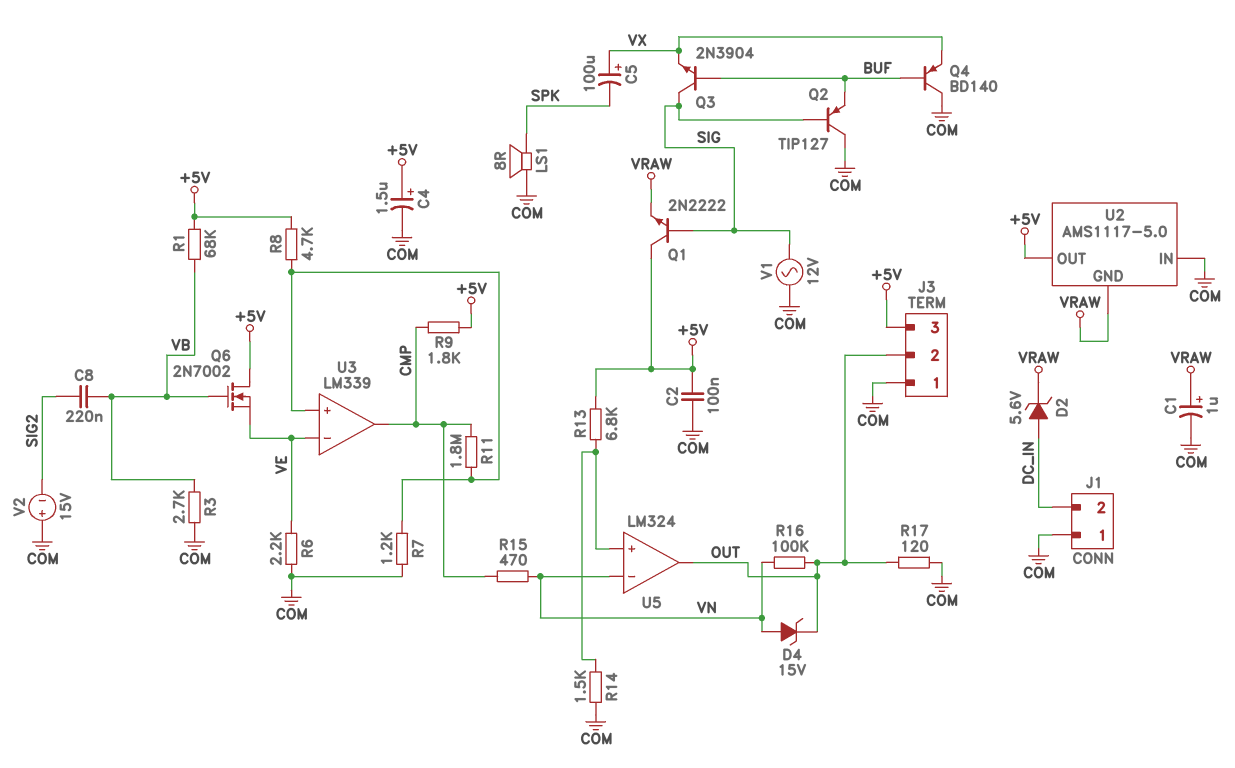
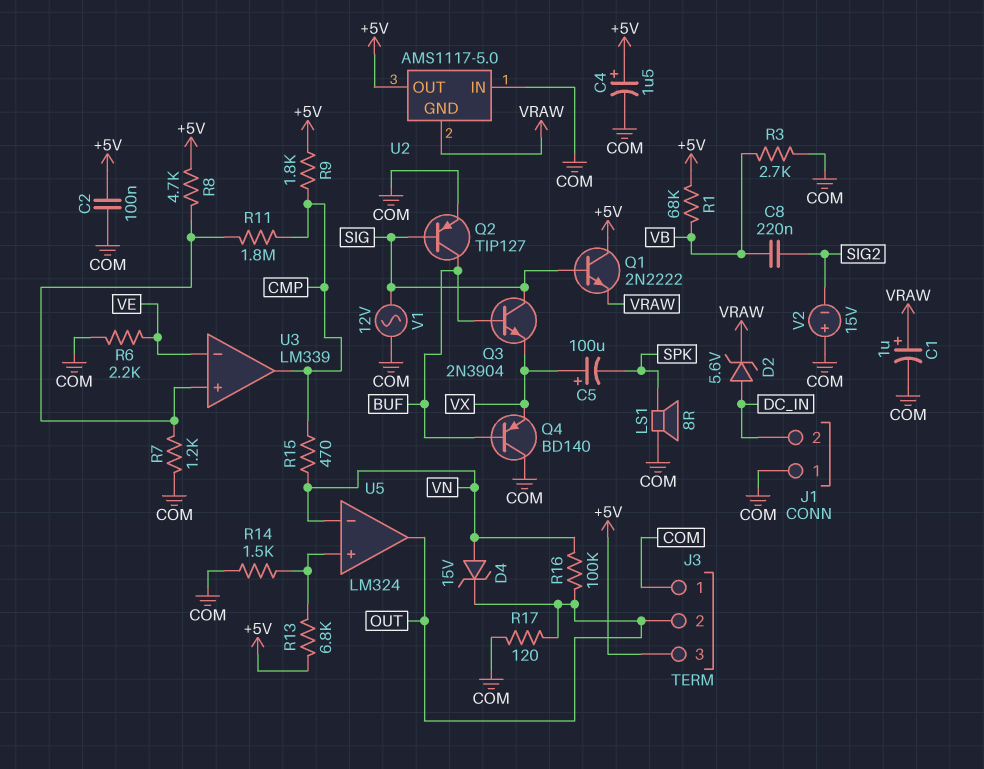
Q2: PNP TIP127 (B SIG, C COM, E BUF) -> PNP TIP127 (B SIG, C BUF, E COM)
Q6: NMOS 2N7002 (G VB, D +5V, S VE) -> none

